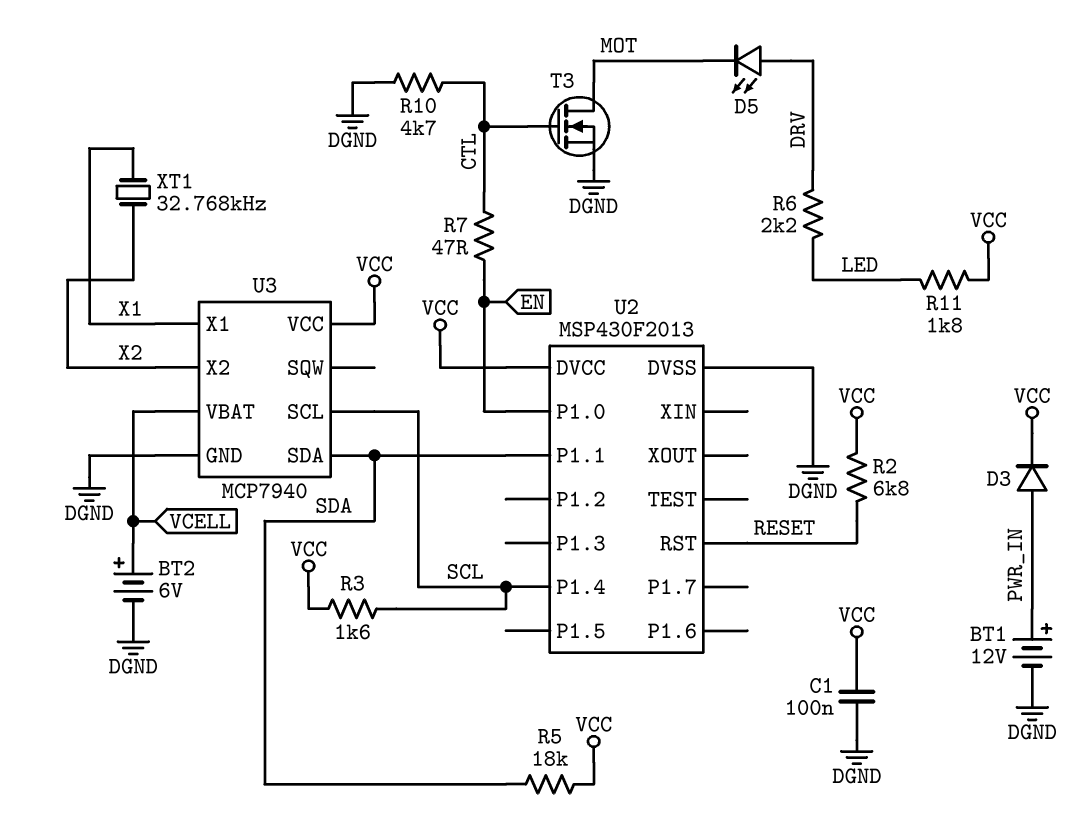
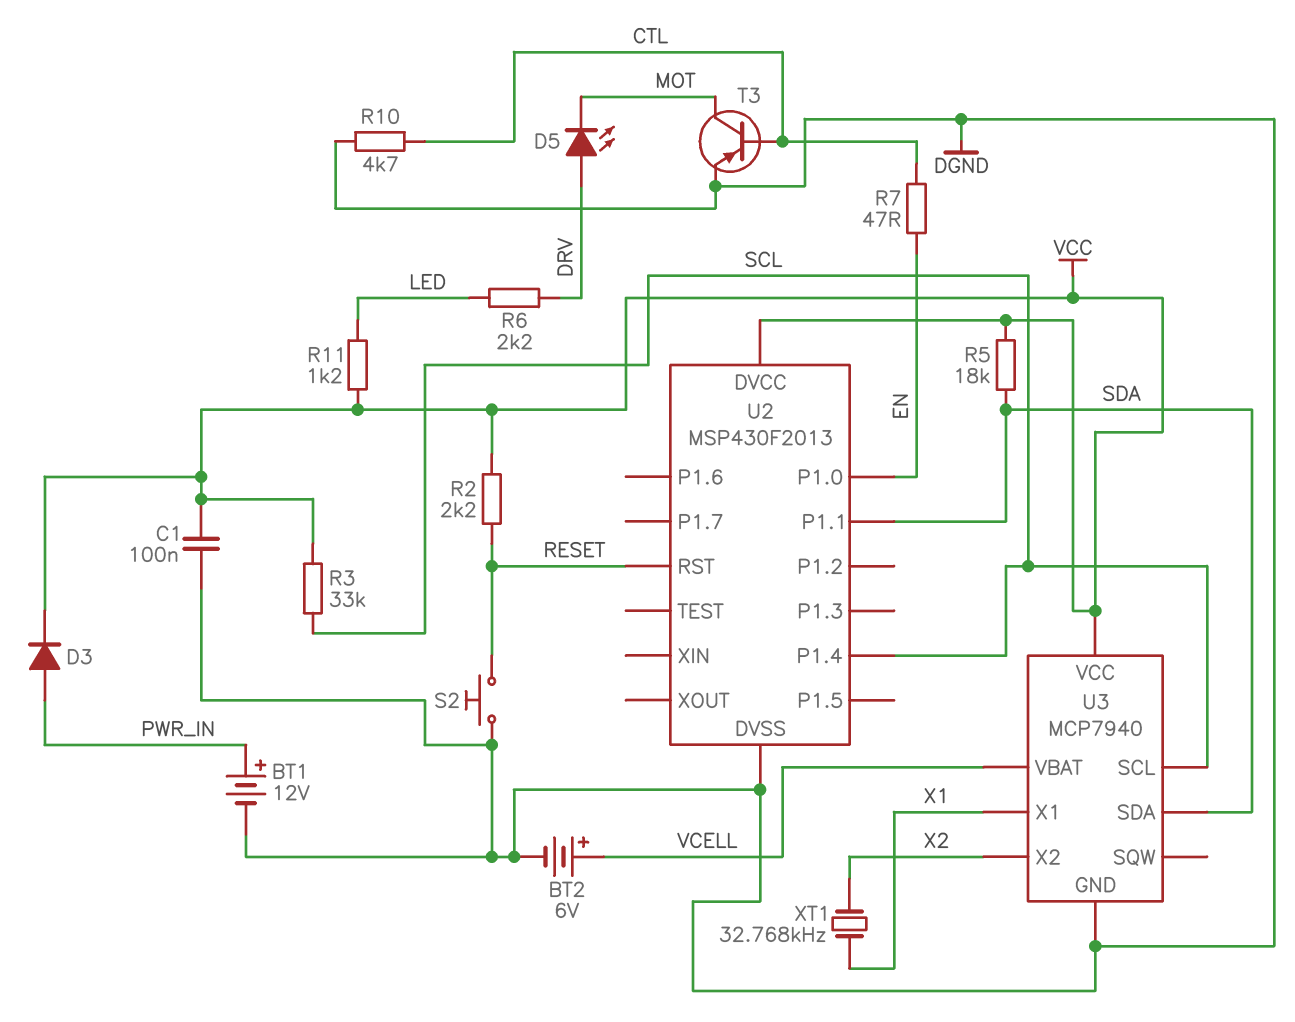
R2: 6.8k (RESET, VCC) -> 2.2k (RESET, VCC)
R3: 1.6k (SCL, VCC) -> 33k (SCL, VCC)
R11: 1.8k (LED, VCC) -> 1.2k (LED, VCC)
S2: none -> button (DGND, RESET)
T3: NMOS (G CTL, D MOT, S DGND) -> PNP (B CTL, C MOT, E DGND)

